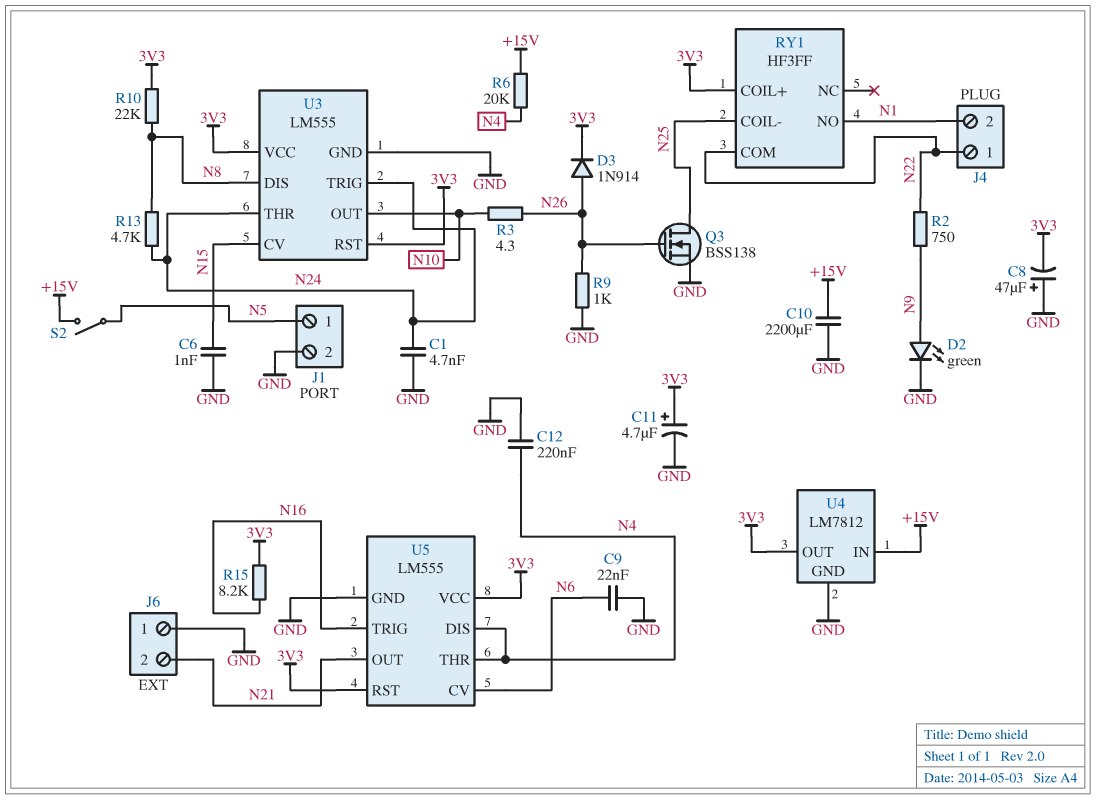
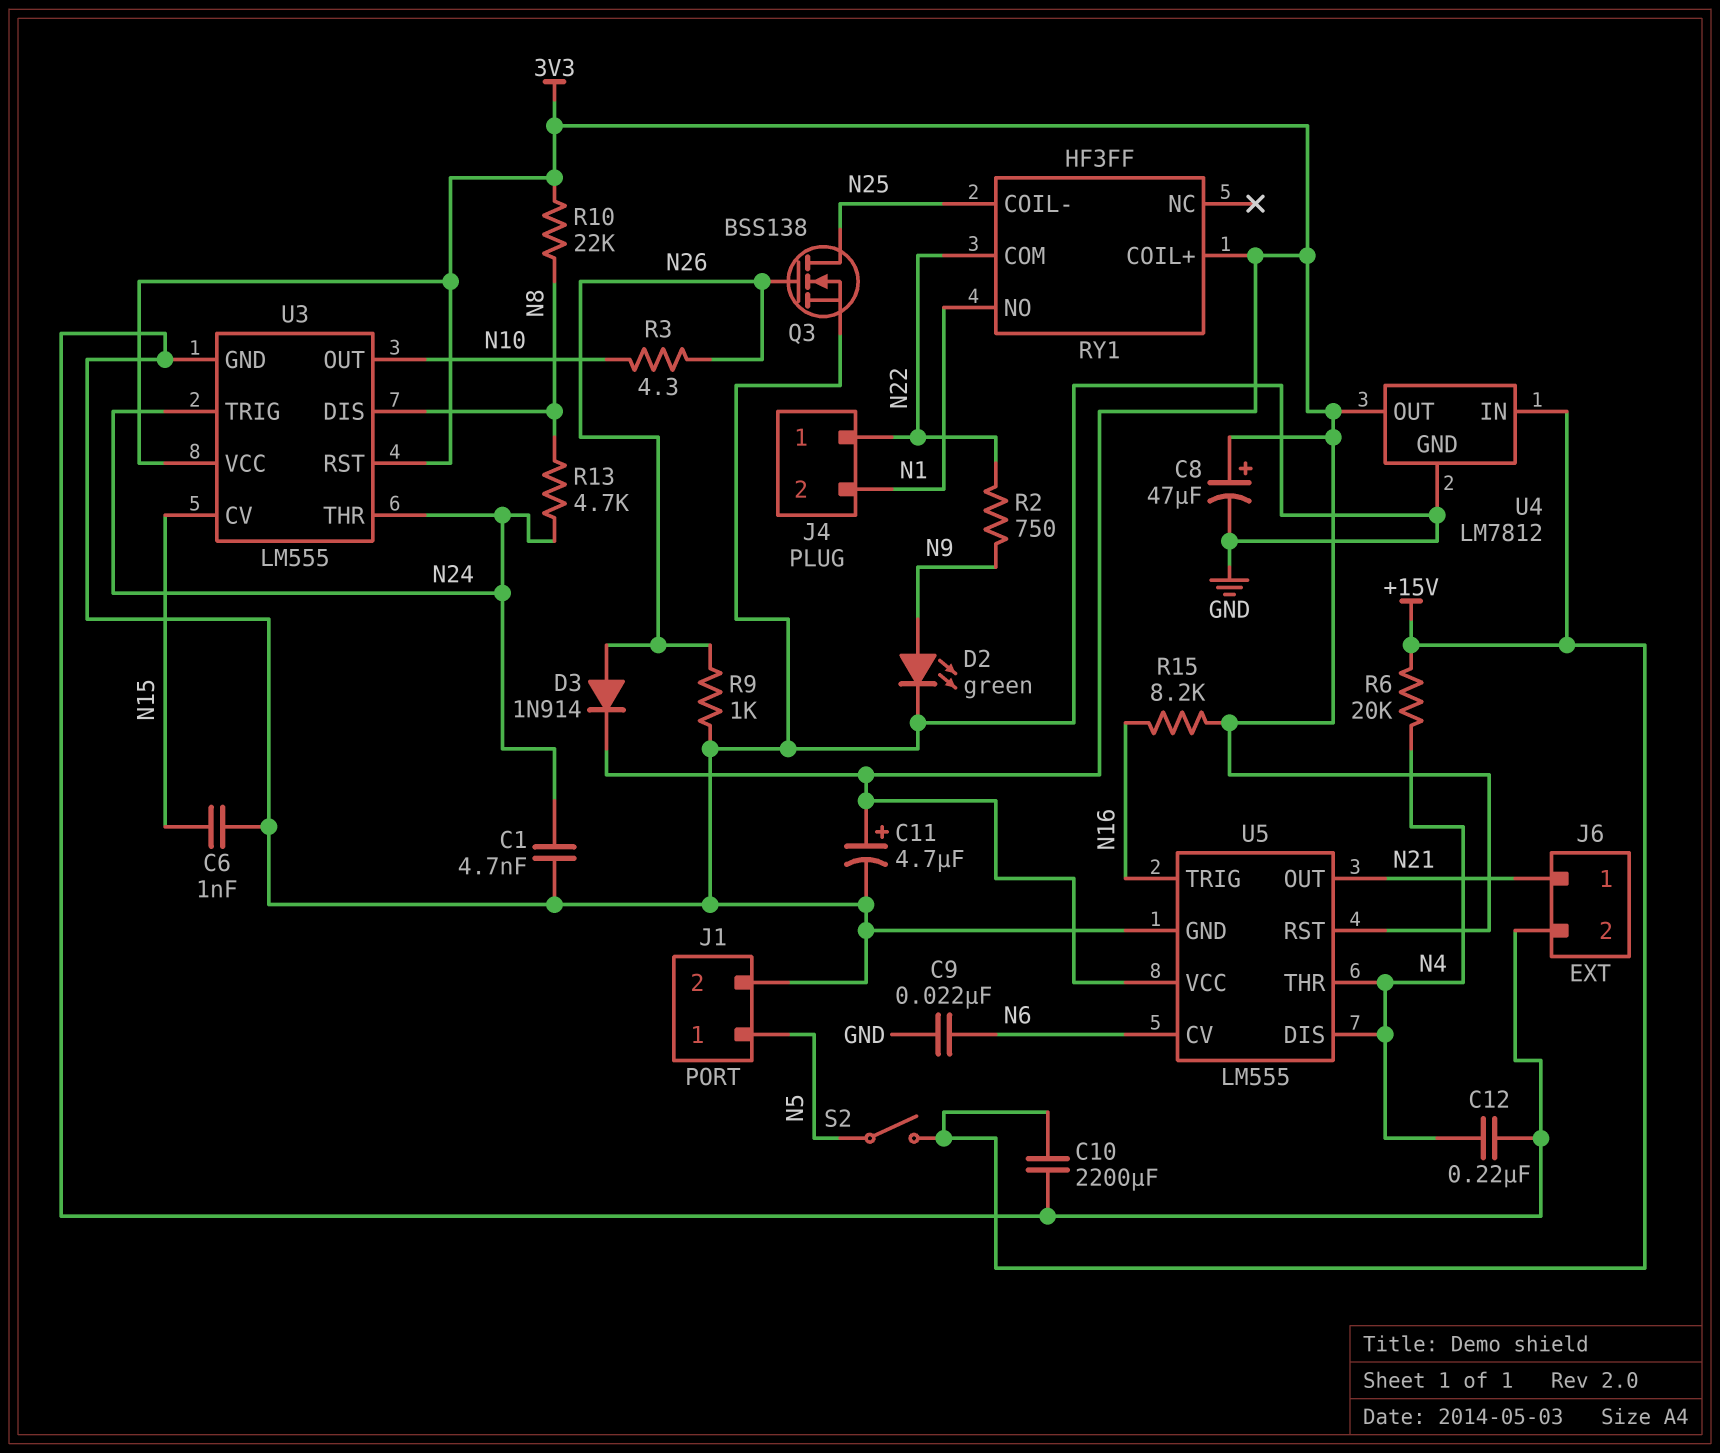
C8: 47uF (plus GND, minus 3V3) -> 47uF (plus 3V3, minus GND)
J6 pin 1: GND -> N21
J6 pin 2: N21 -> GND

